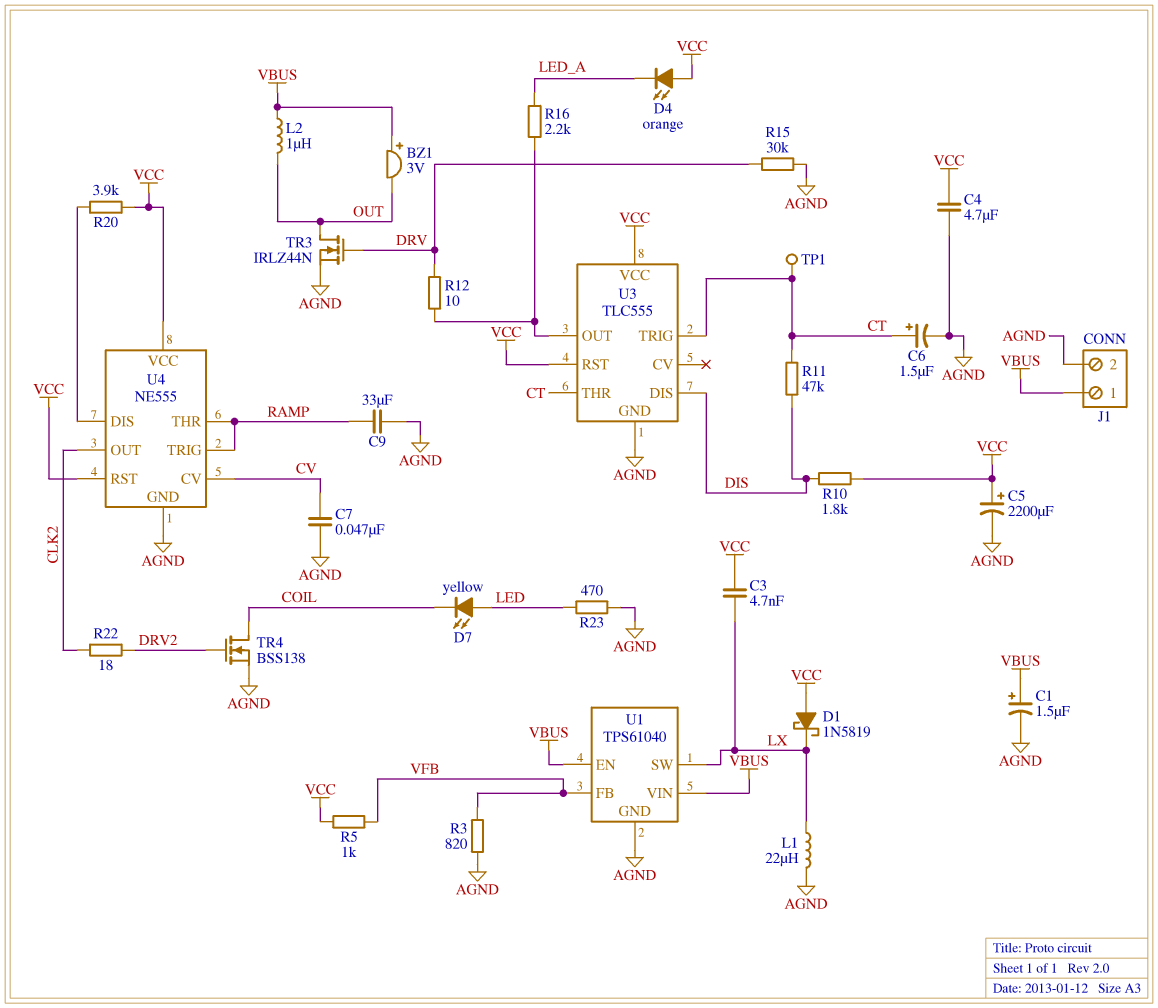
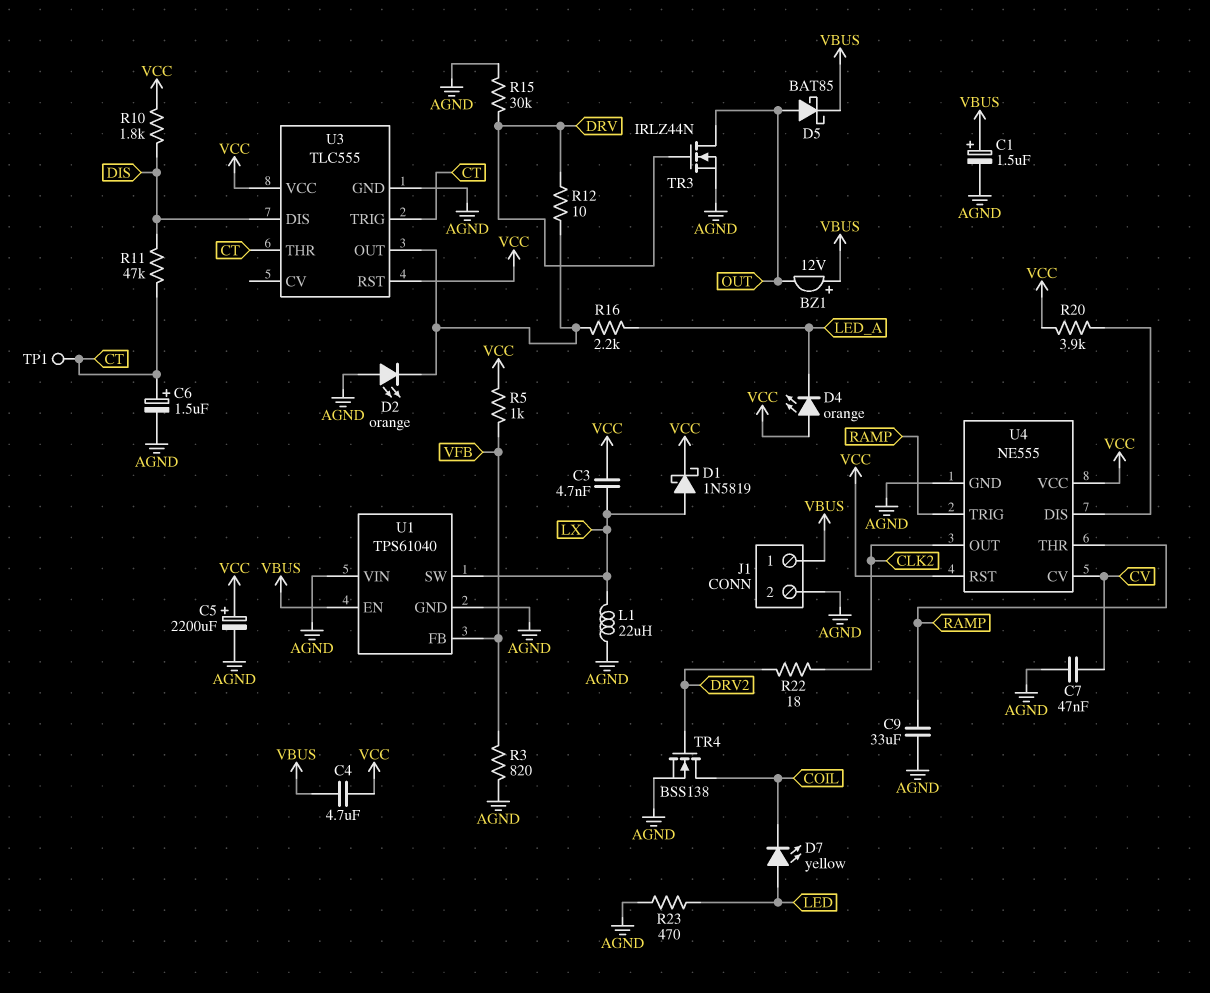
BZ1: buzzer 3V (plus VBUS, minus OUT) -> buzzer 12V (plus VBUS, minus OUT)
C4: 4.7uF (AGND, VCC) -> 4.7uF (VBUS, VCC)
D1: schottky 1N5819 (A VCC, K LX) -> schottky 1N5819 (A LX, K VCC)
D2: none -> LED orange (A AGND, K U3/OUT)
D5: none -> schottky BAT85 (A OUT, K VBUS)
L2: 1uH (OUT, VBUS) -> none
U1 pin VIN: VBUS -> AGND

